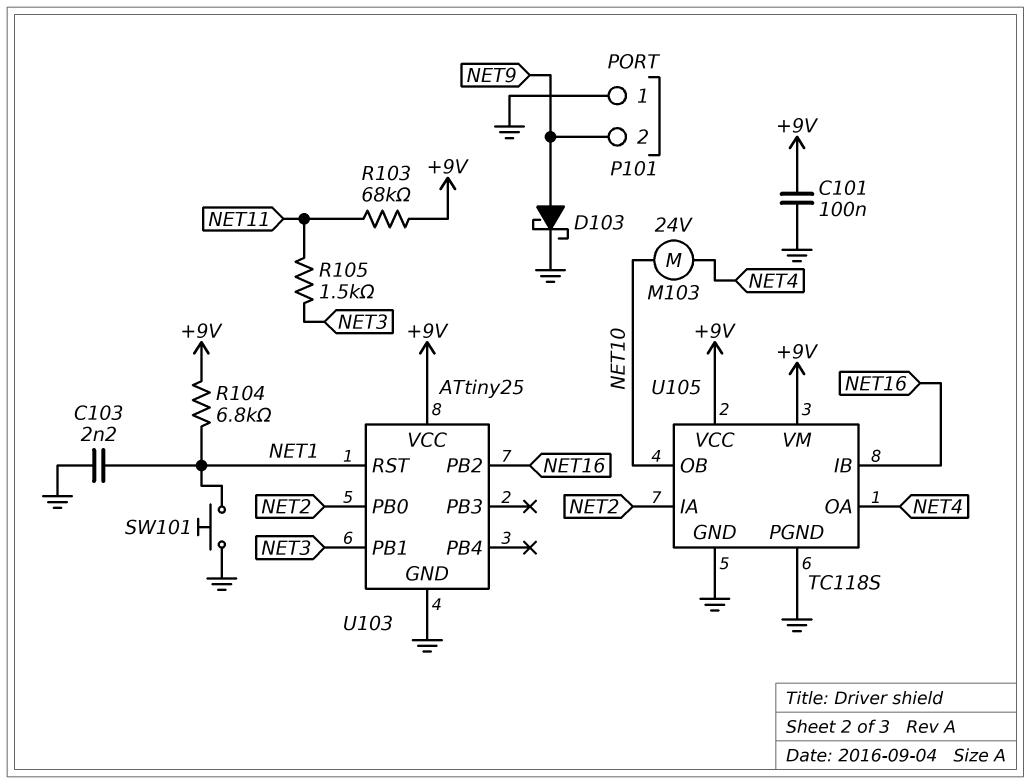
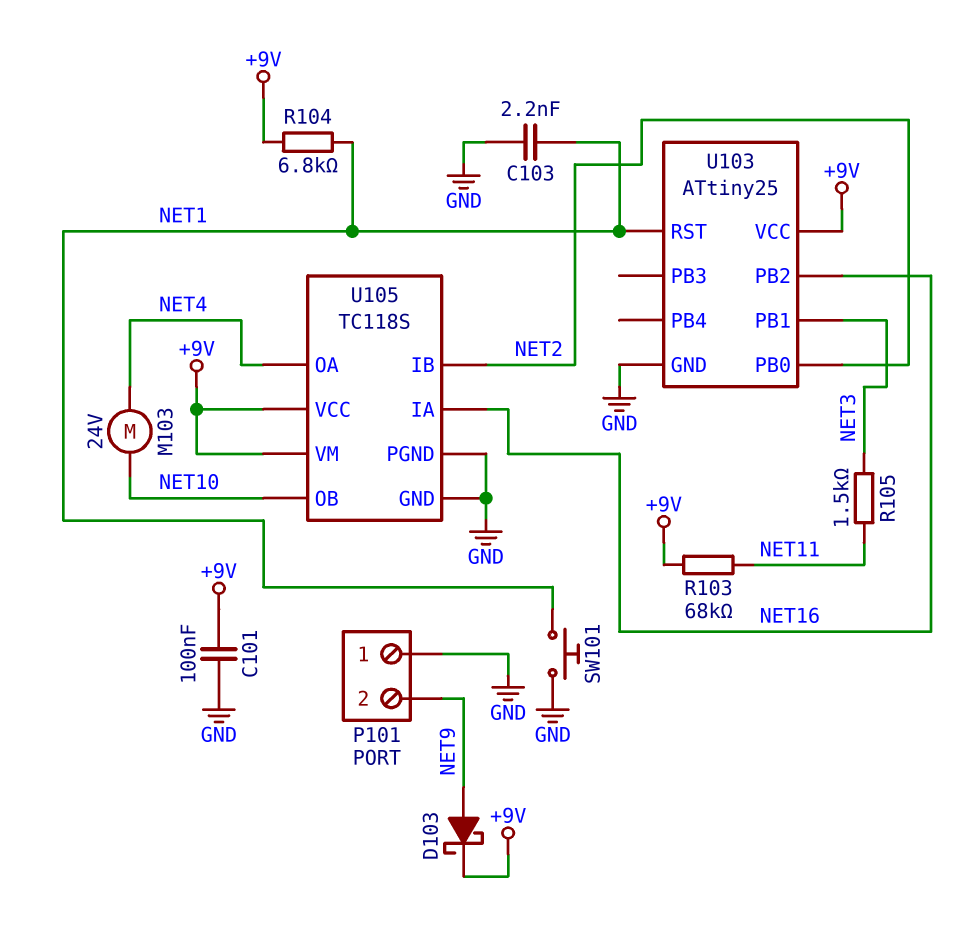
D103: schottky (A NET9, K GND) -> schottky (A NET9, K +9V)
U105 pin IA: NET2 -> NET16
U105 pin IB: NET16 -> NET2

